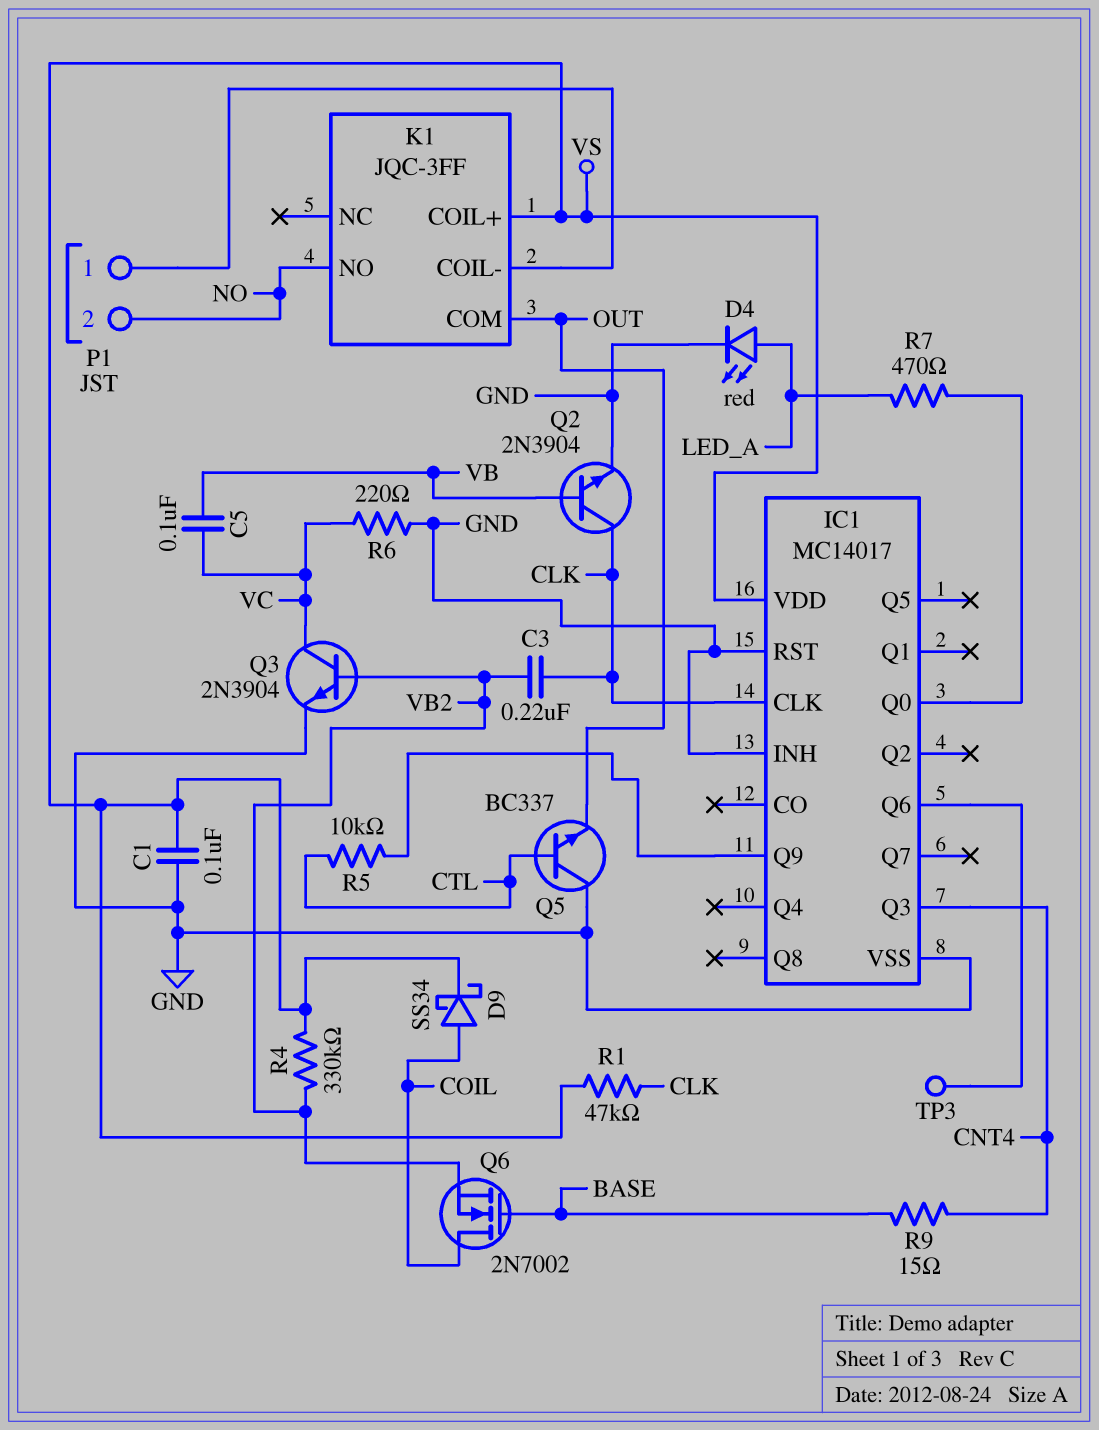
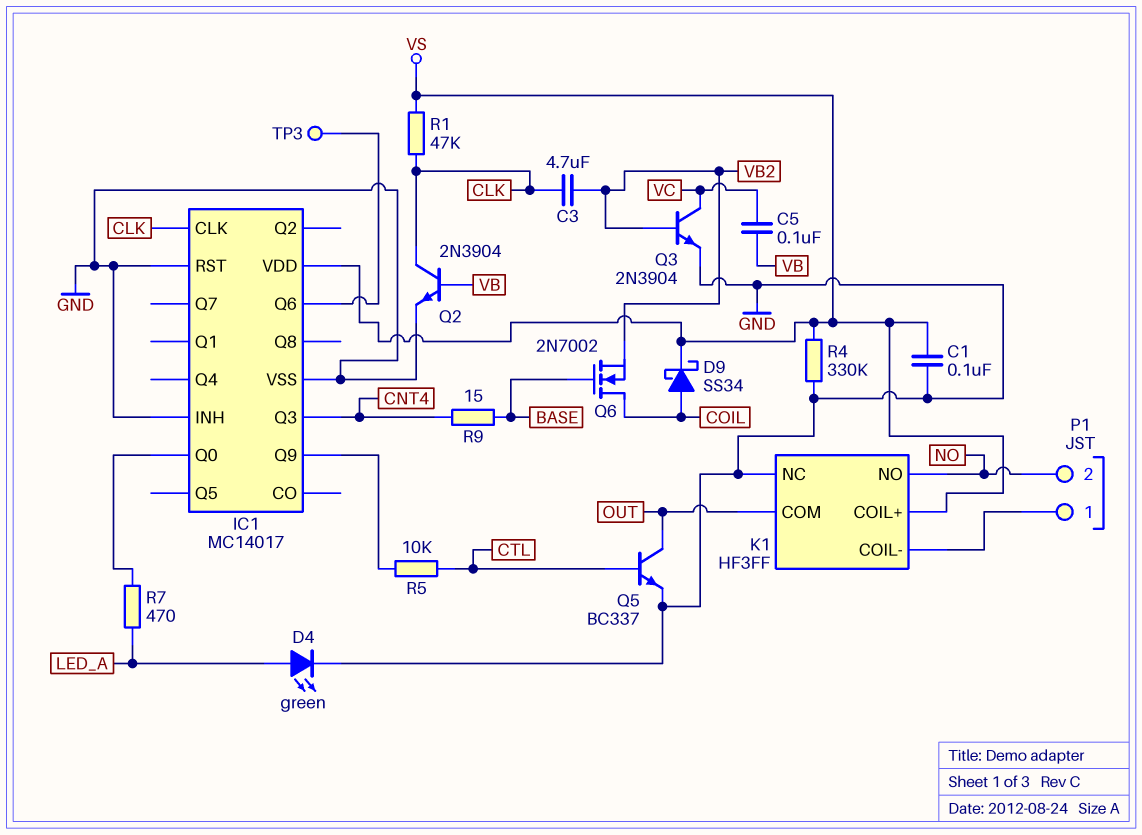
C3: 220nF (CLK, VB2) -> 4.7uF (CLK, VB2)
D4: LED red (A LED_A, K GND) -> LED green (A LED_A, K GND)
K1: JQC-3FF -> HF3FF
K1 pin NC: none -> GND
Q5: NPN BC337 (B CTL, C GND, E OUT) -> NPN BC337 (B CTL, C OUT, E GND)
R4: 330k (VB2, VS) -> 330k (GND, VS)
R6: 220 (GND, VC) -> none

